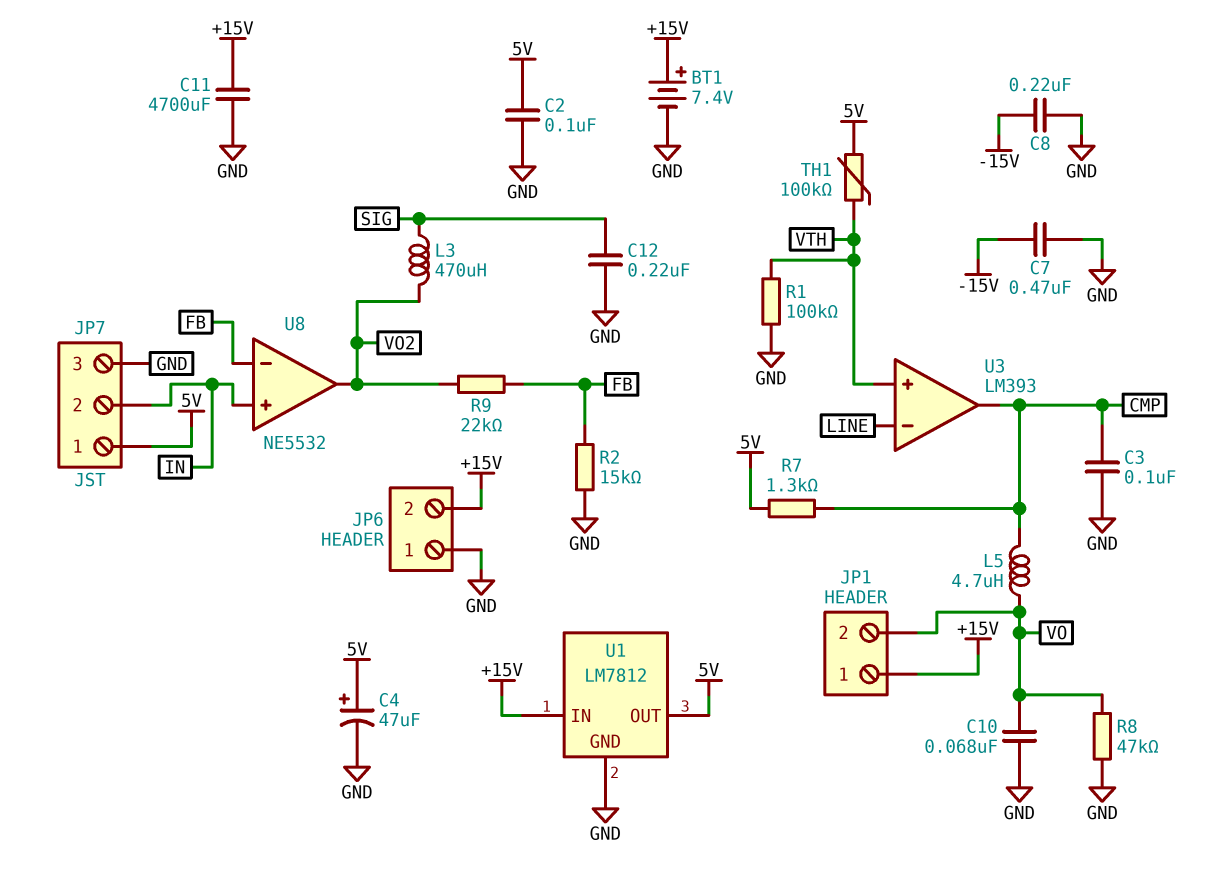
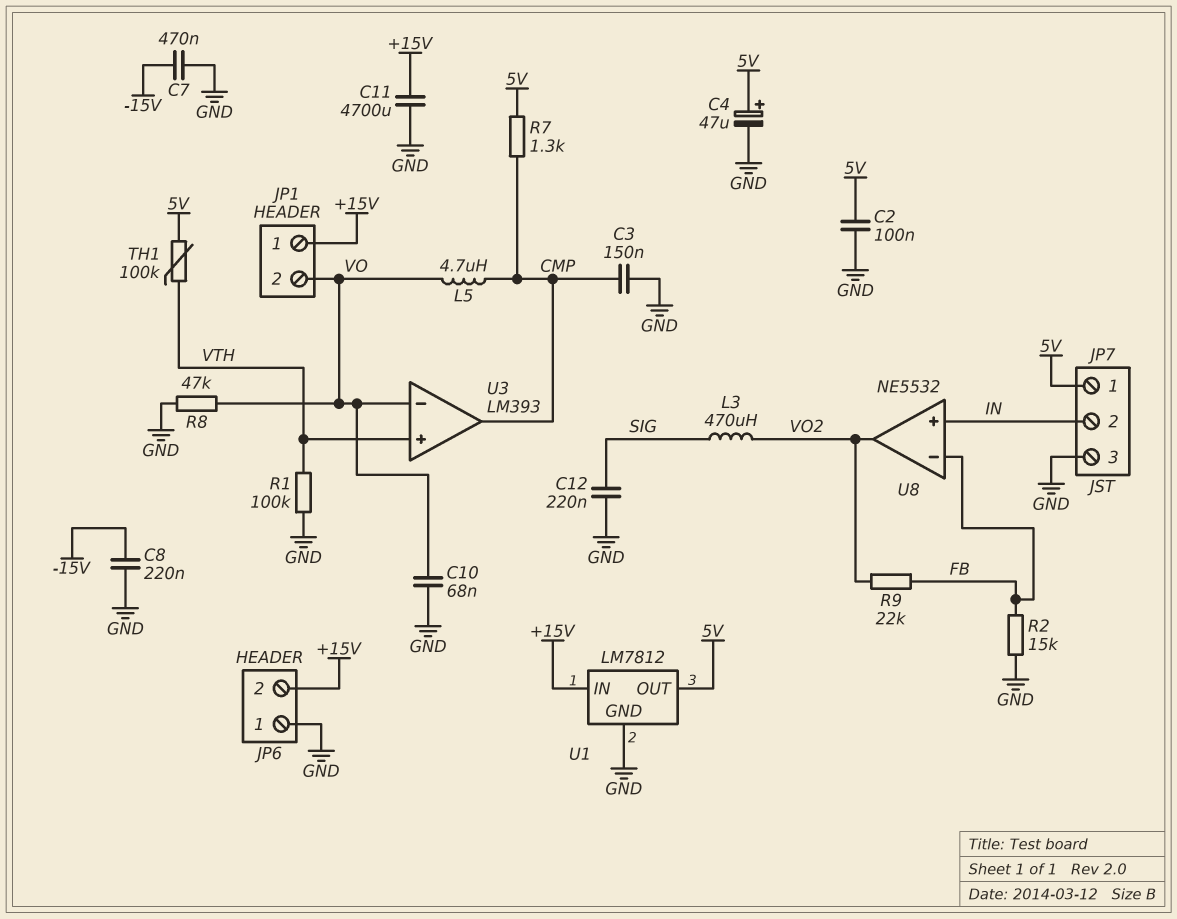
BT1: 7.4V (plus +15V, minus GND) -> none
C3: 100nF (CMP, GND) -> 150nF (CMP, GND)
U3 pin in-: LINE -> VO

